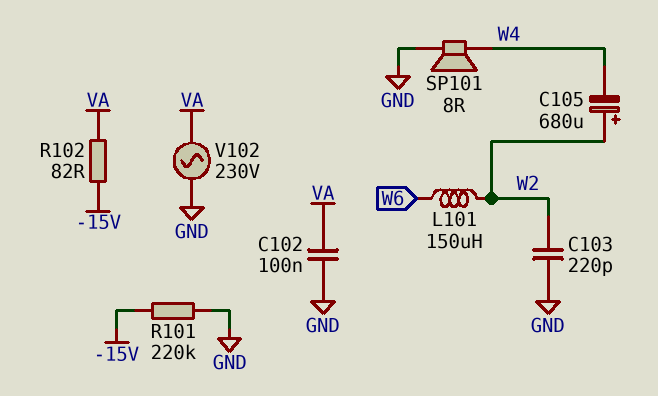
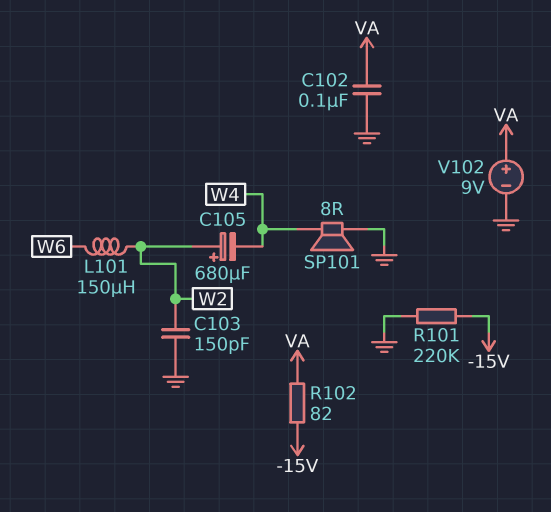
C103: 220pF (GND, W2) -> 150pF (GND, W2)
V102: AC 230V (GND, VA) -> 9V (plus VA, minus GND)

